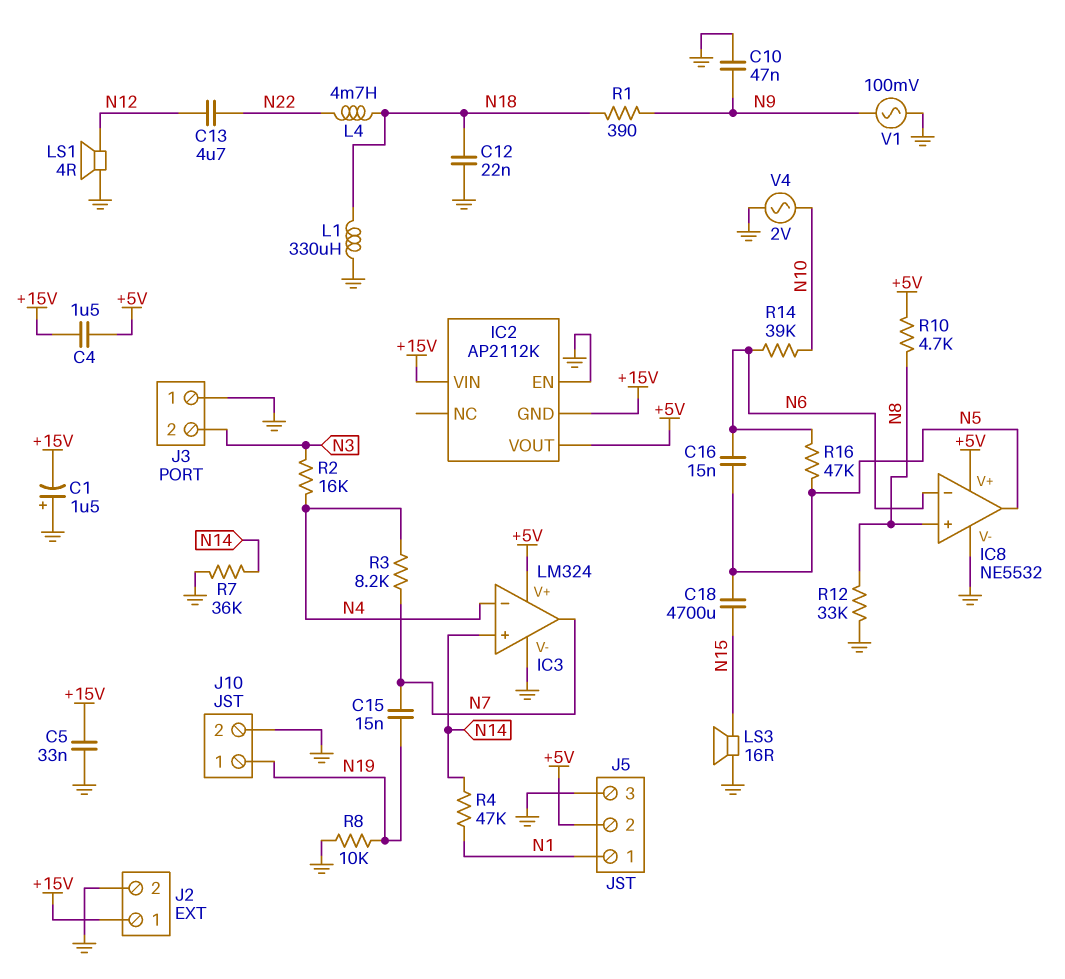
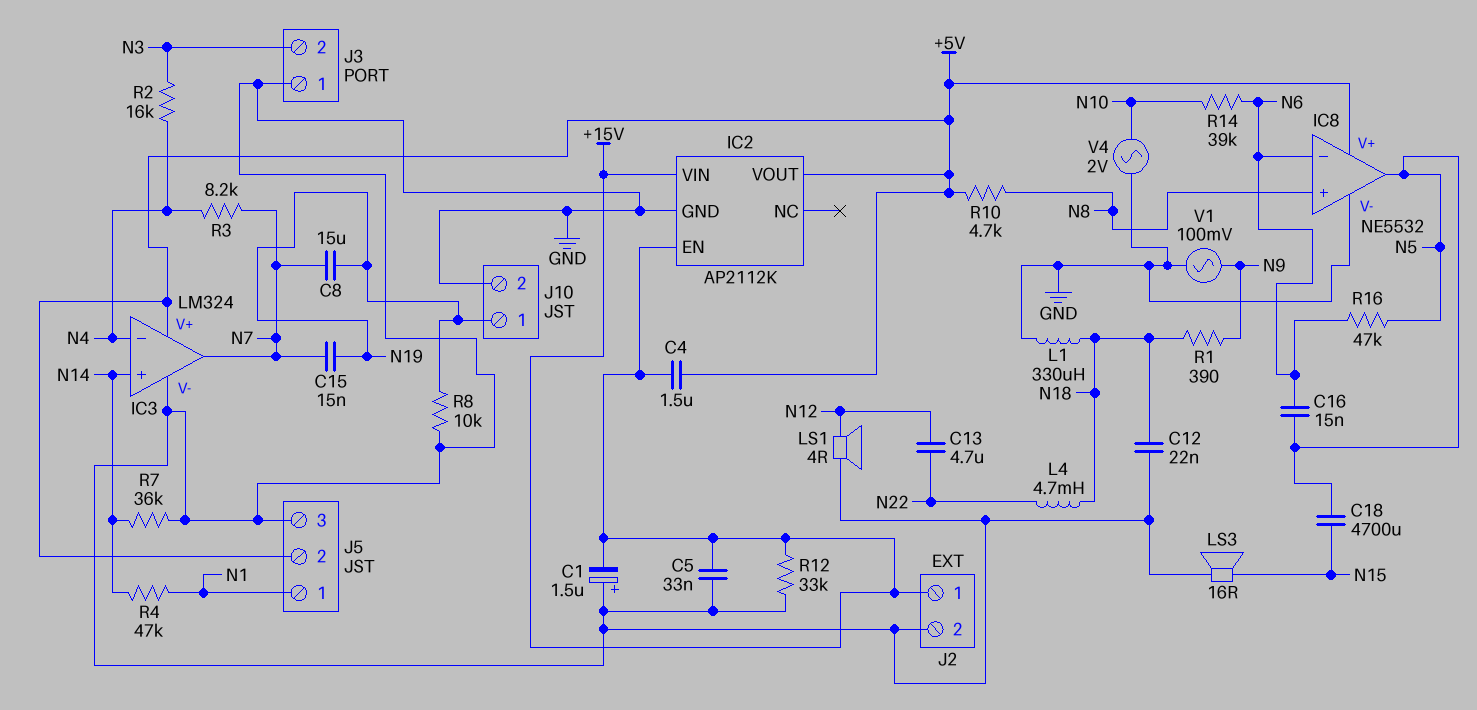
C8: none -> 15uF (N7, N19)
C10: 47nF (GND, N9) -> none
IC2 pin EN: GND -> +15V
IC2 pin GND: +15V -> GND
R12: 33k (GND, N8) -> 33k (+15V, GND)

